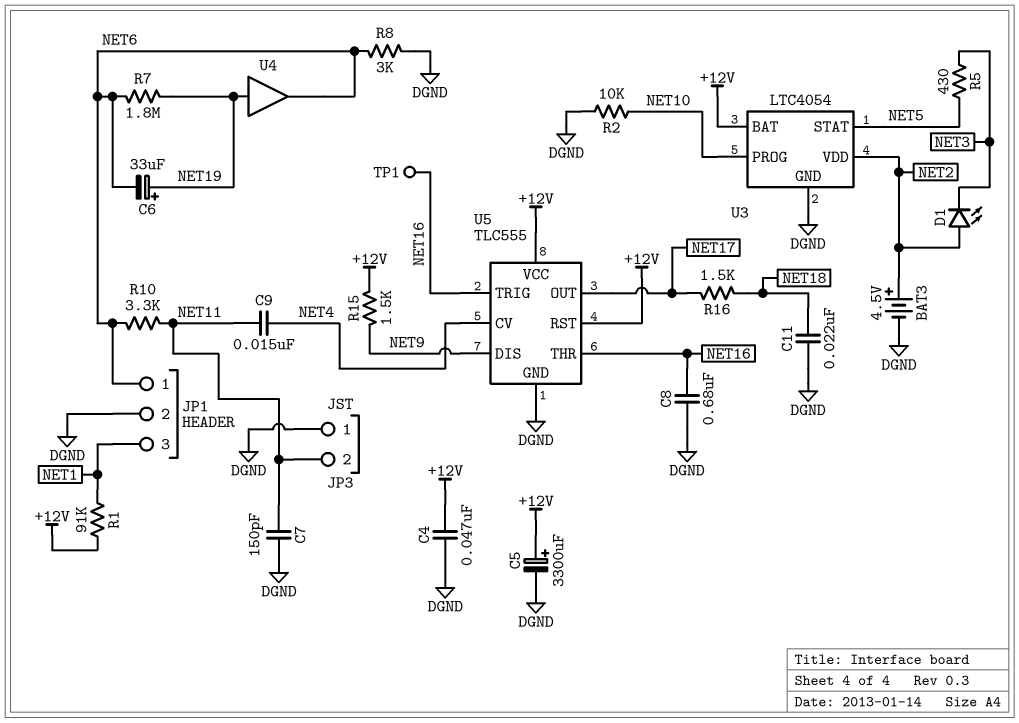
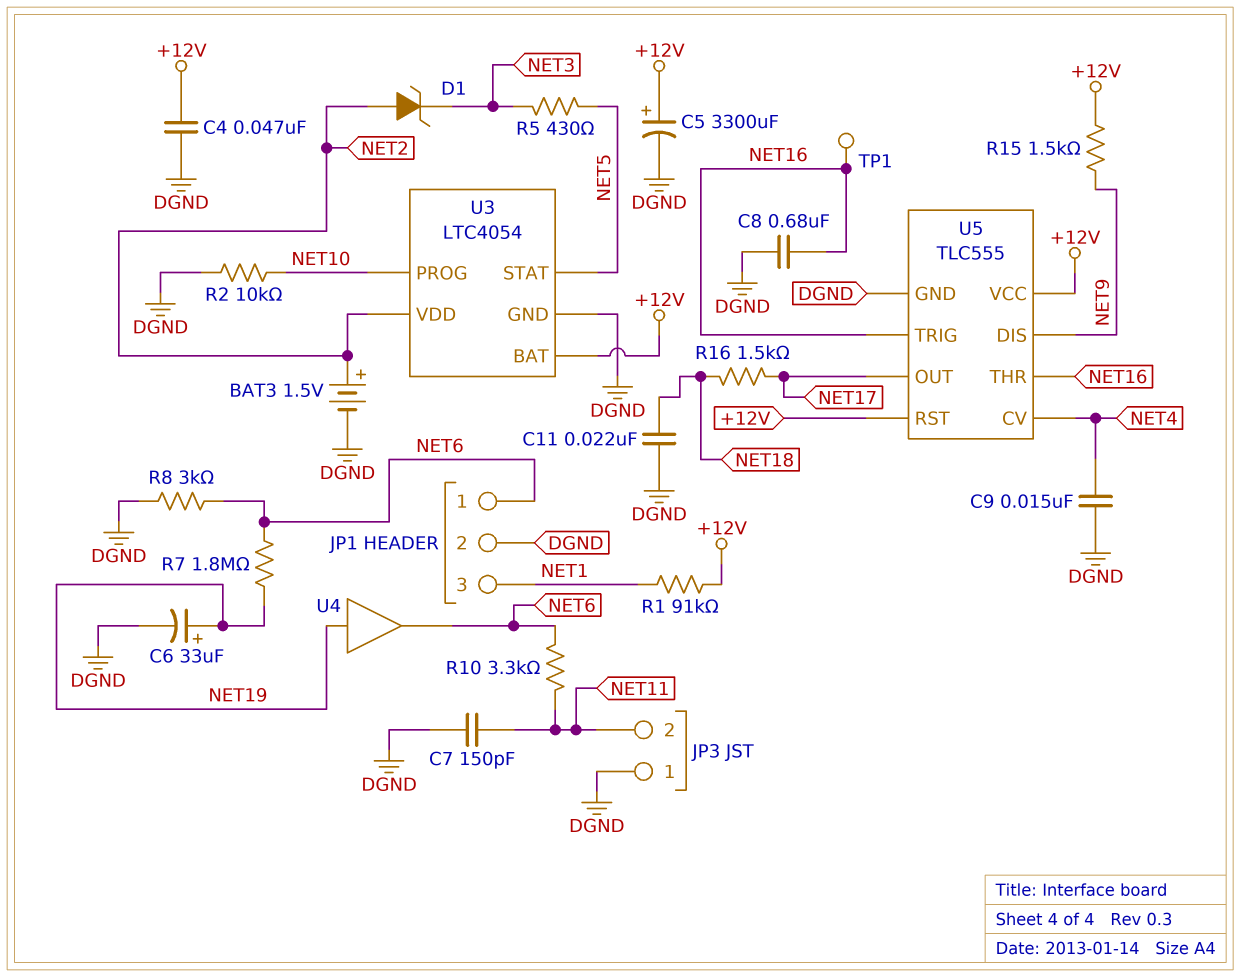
BAT3: 4.5V (plus NET2, minus DGND) -> 1.5V (plus NET2, minus DGND)
C6: 33uF (plus NET19, minus NET6) -> 33uF (plus NET19, minus DGND)
C9: 15nF (NET4, NET11) -> 15nF (DGND, NET4)
D1: LED (A NET2, K NET3) -> zener (A NET2, K NET3)

